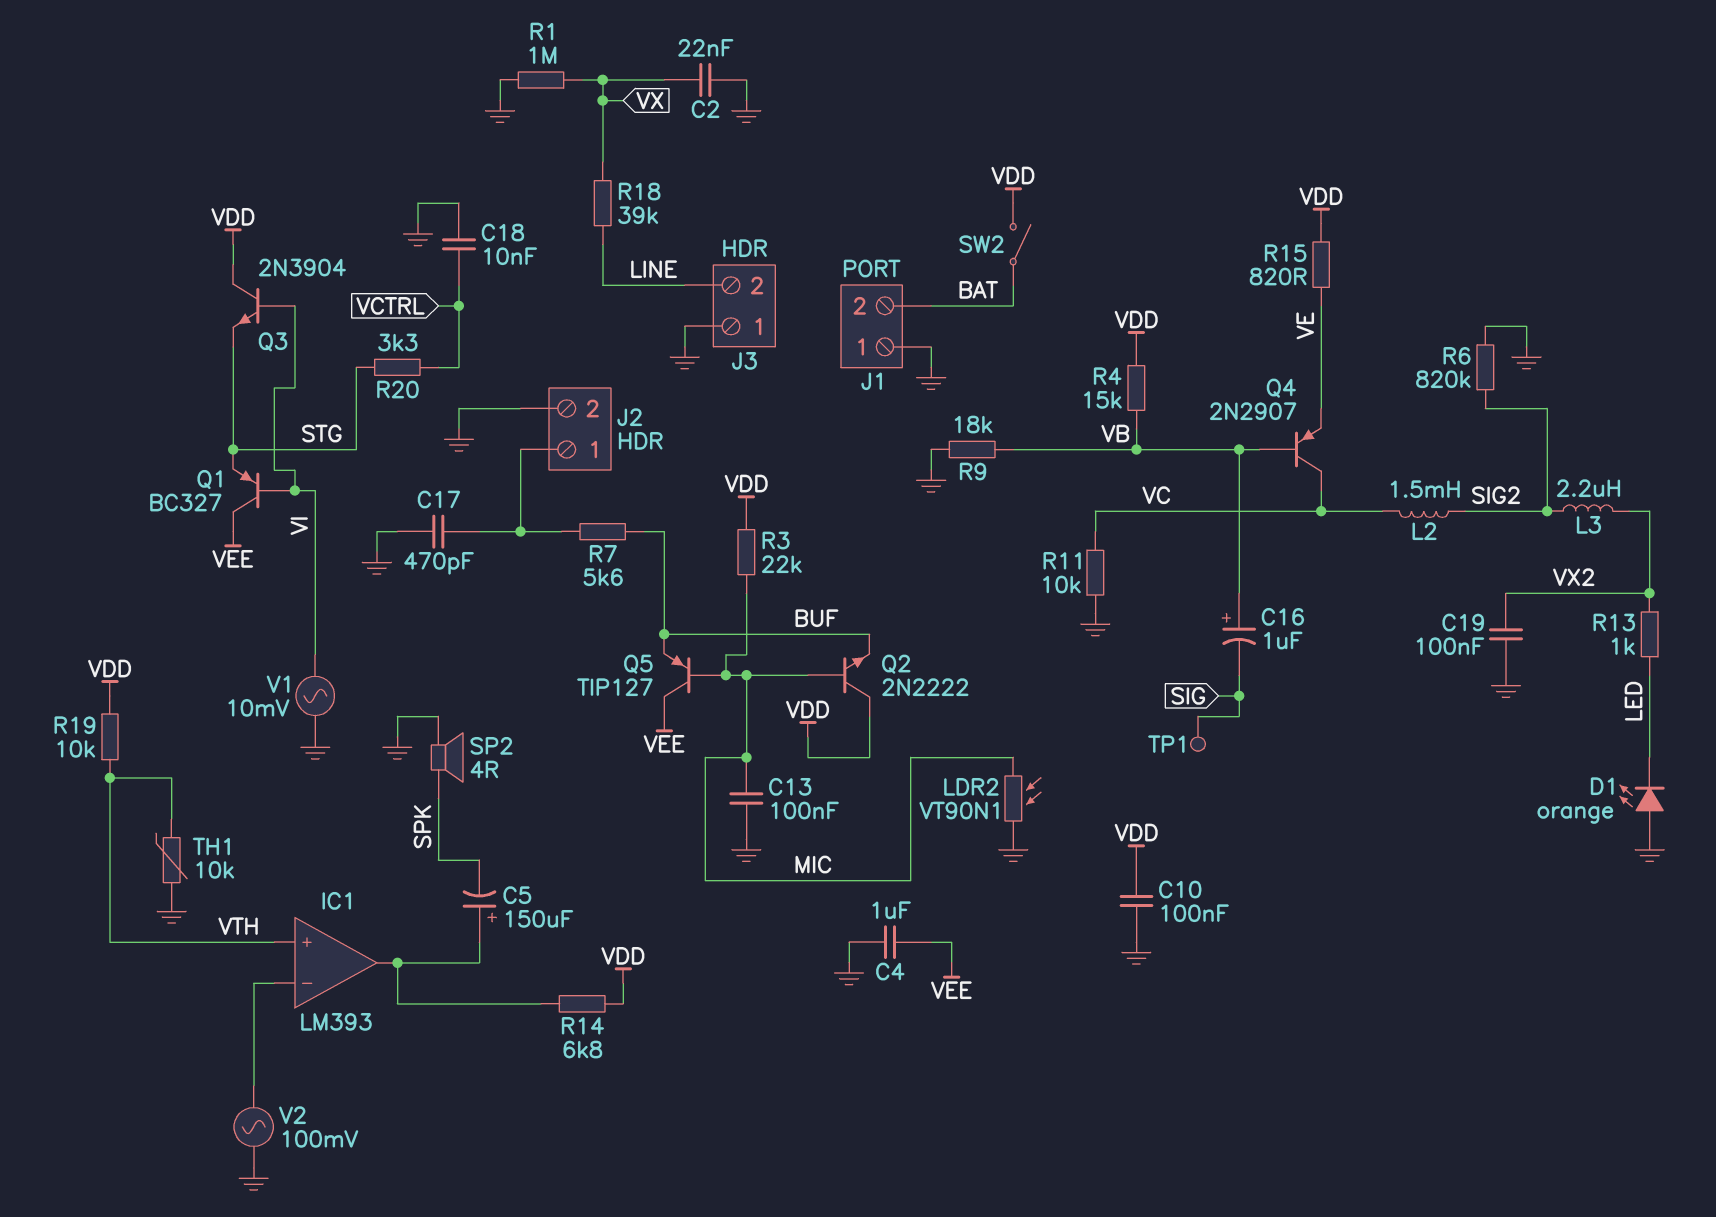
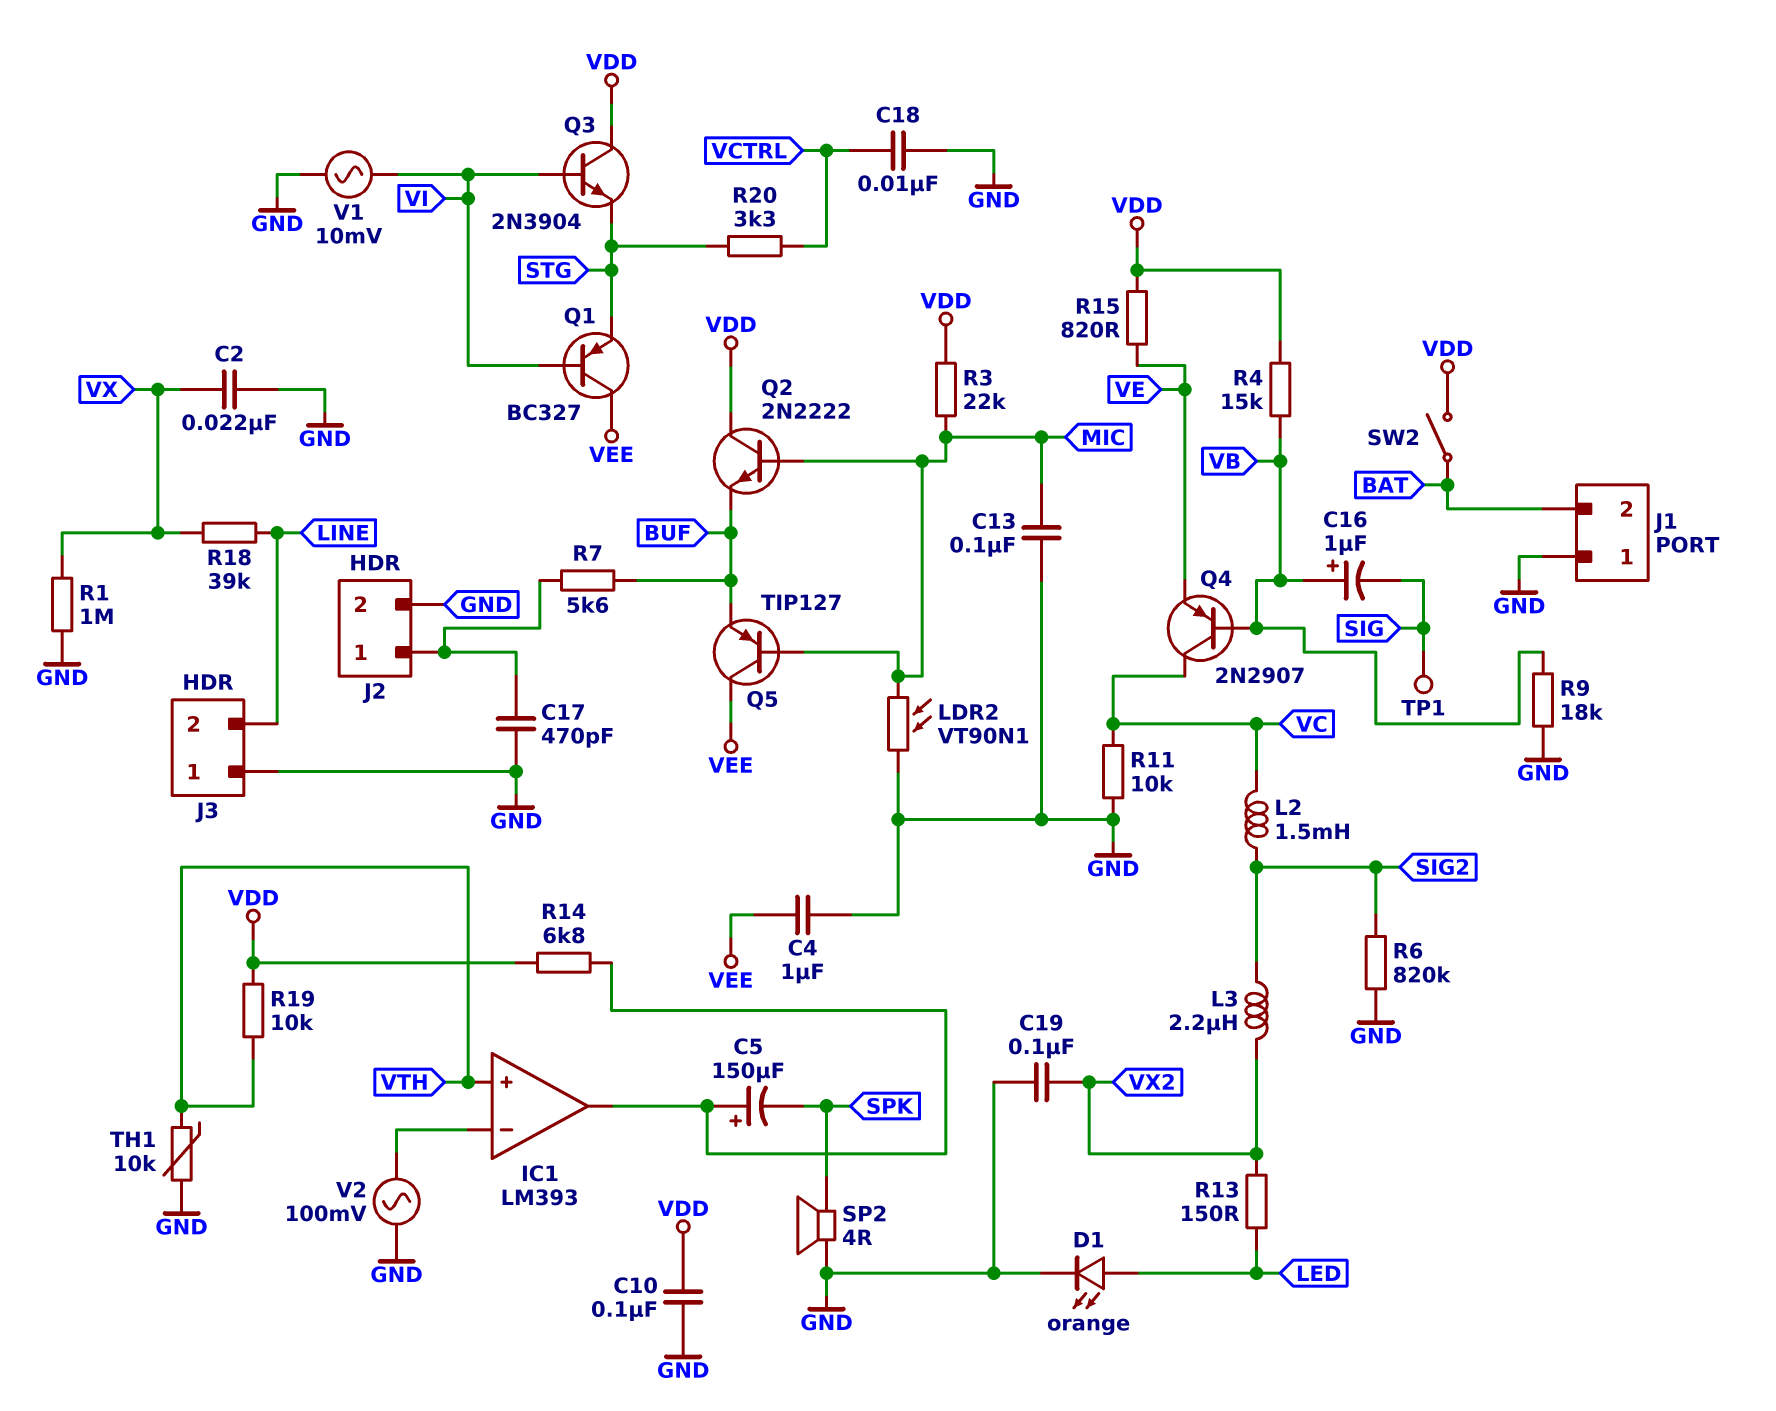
D1: LED orange (A GND, K LED) -> LED orange (A LED, K GND)
R13: 1k (LED, VX2) -> 150 (LED, VX2)

